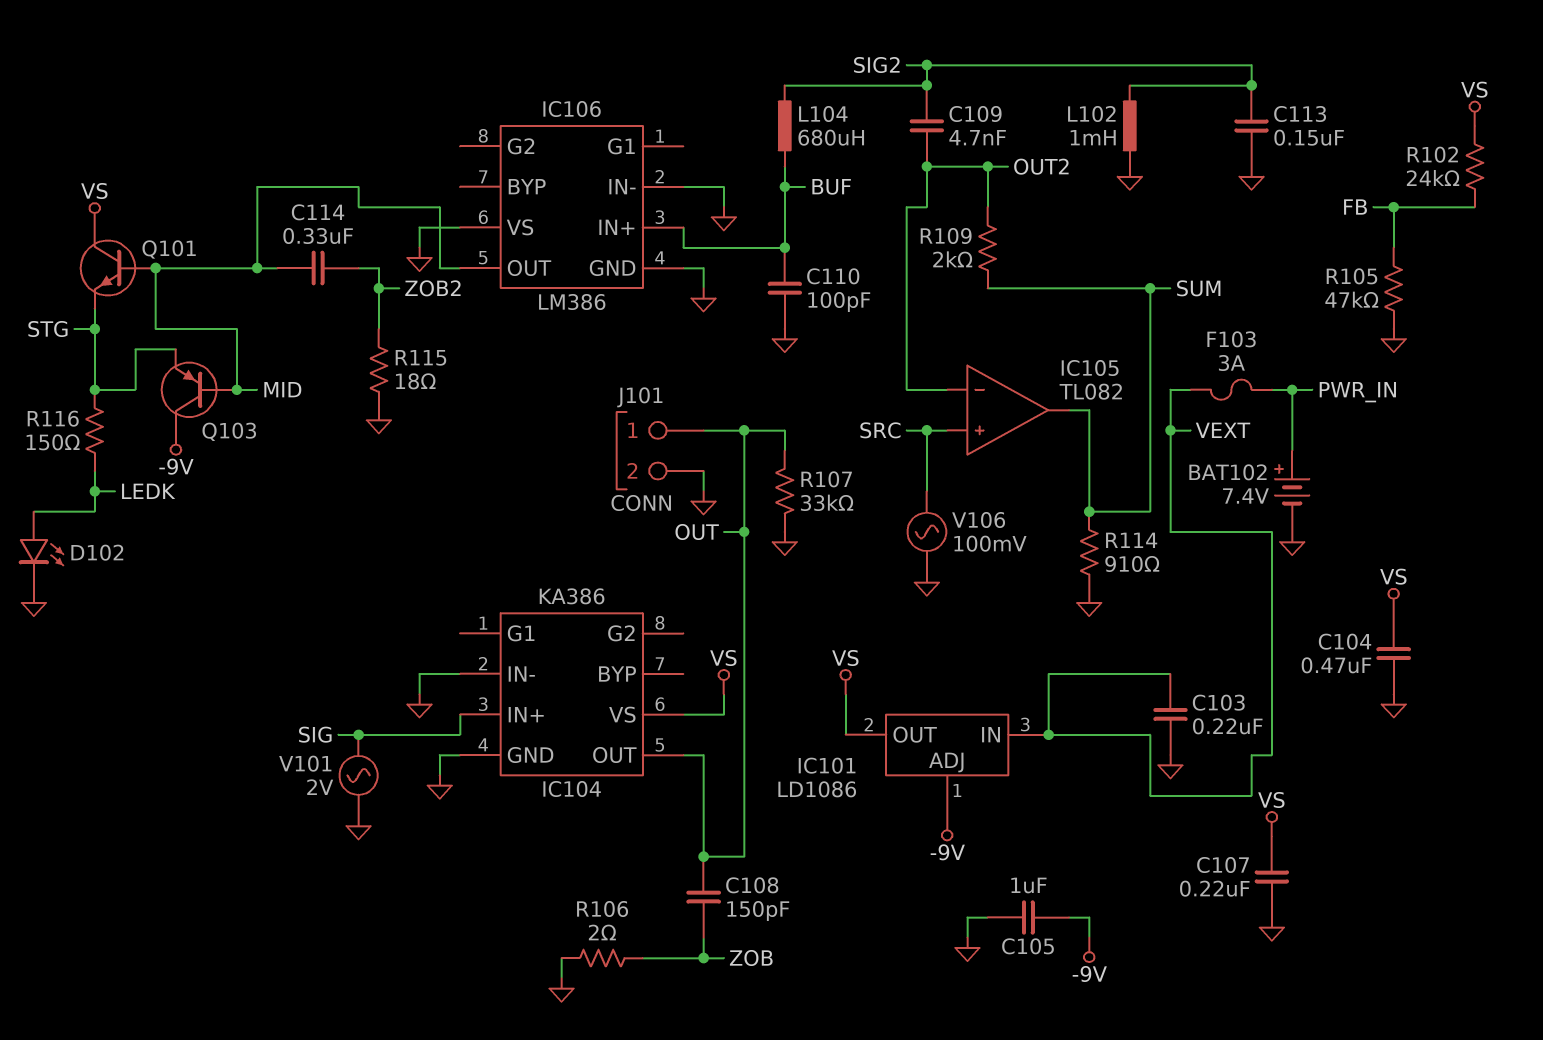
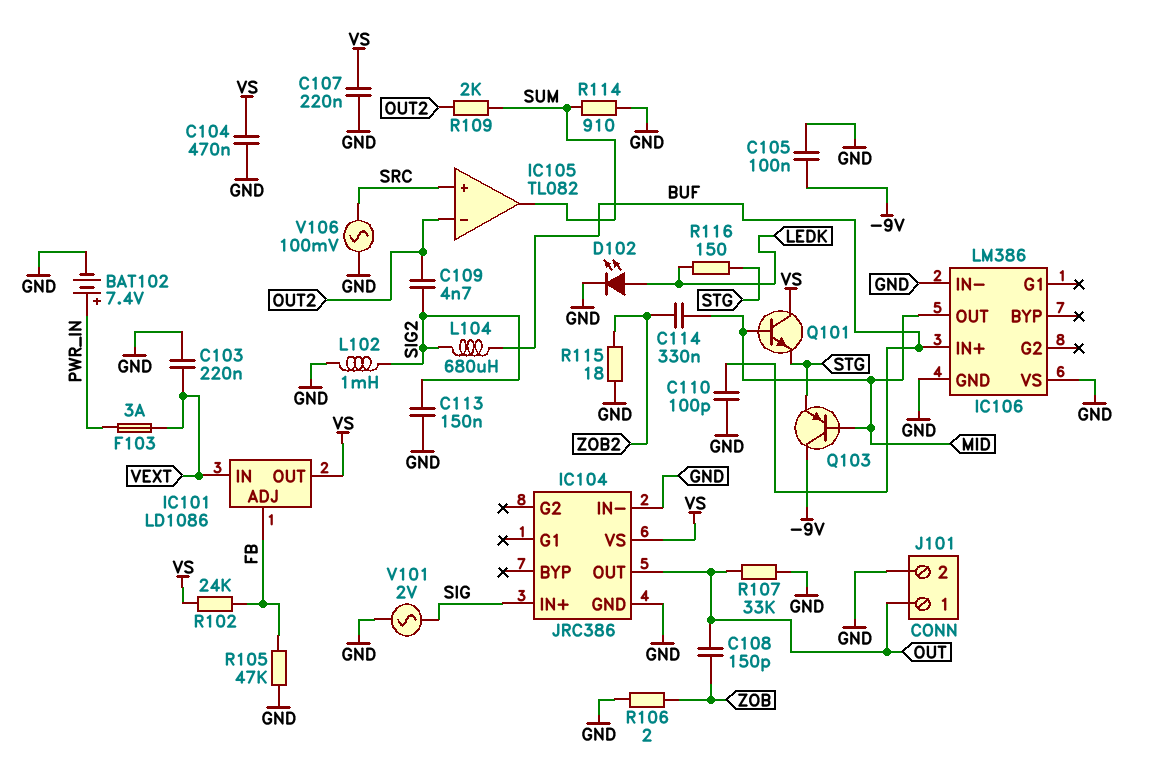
C105: 1uF (-9V, GND) -> 100nF (-9V, GND)
IC101 pin ADJ: -9V -> FB
IC104: KA386 -> JRC386

